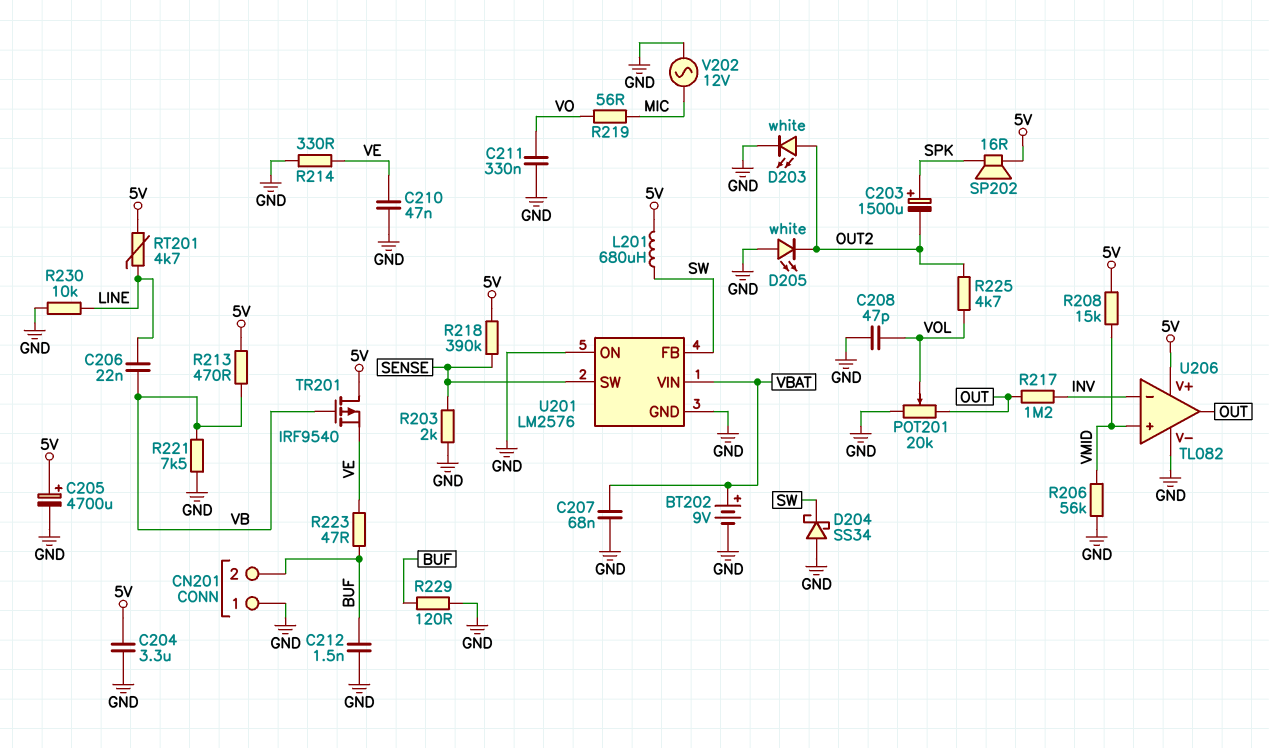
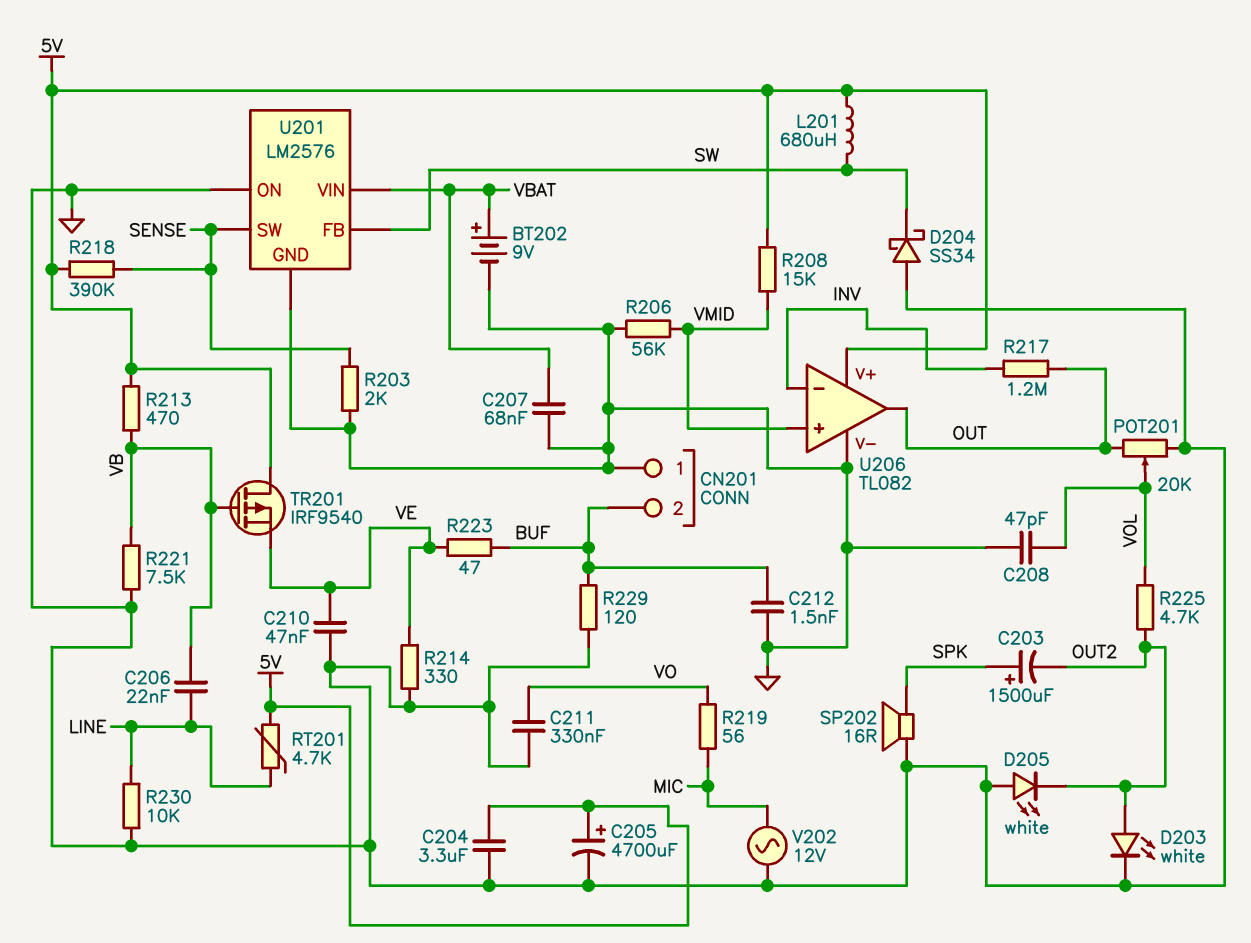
SP202: speaker 16R (5V, SPK) -> speaker 16R (GND, SPK)

